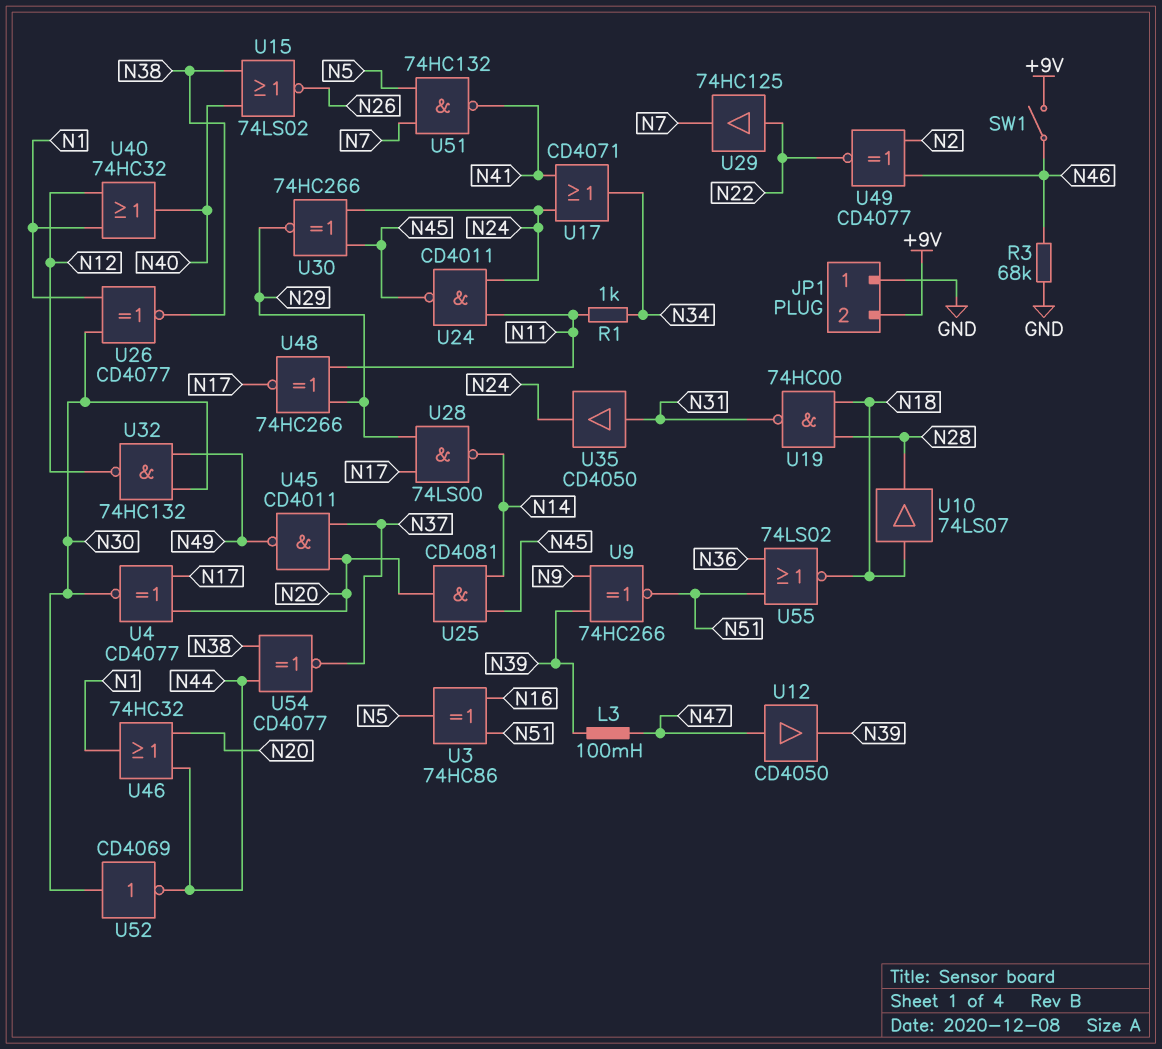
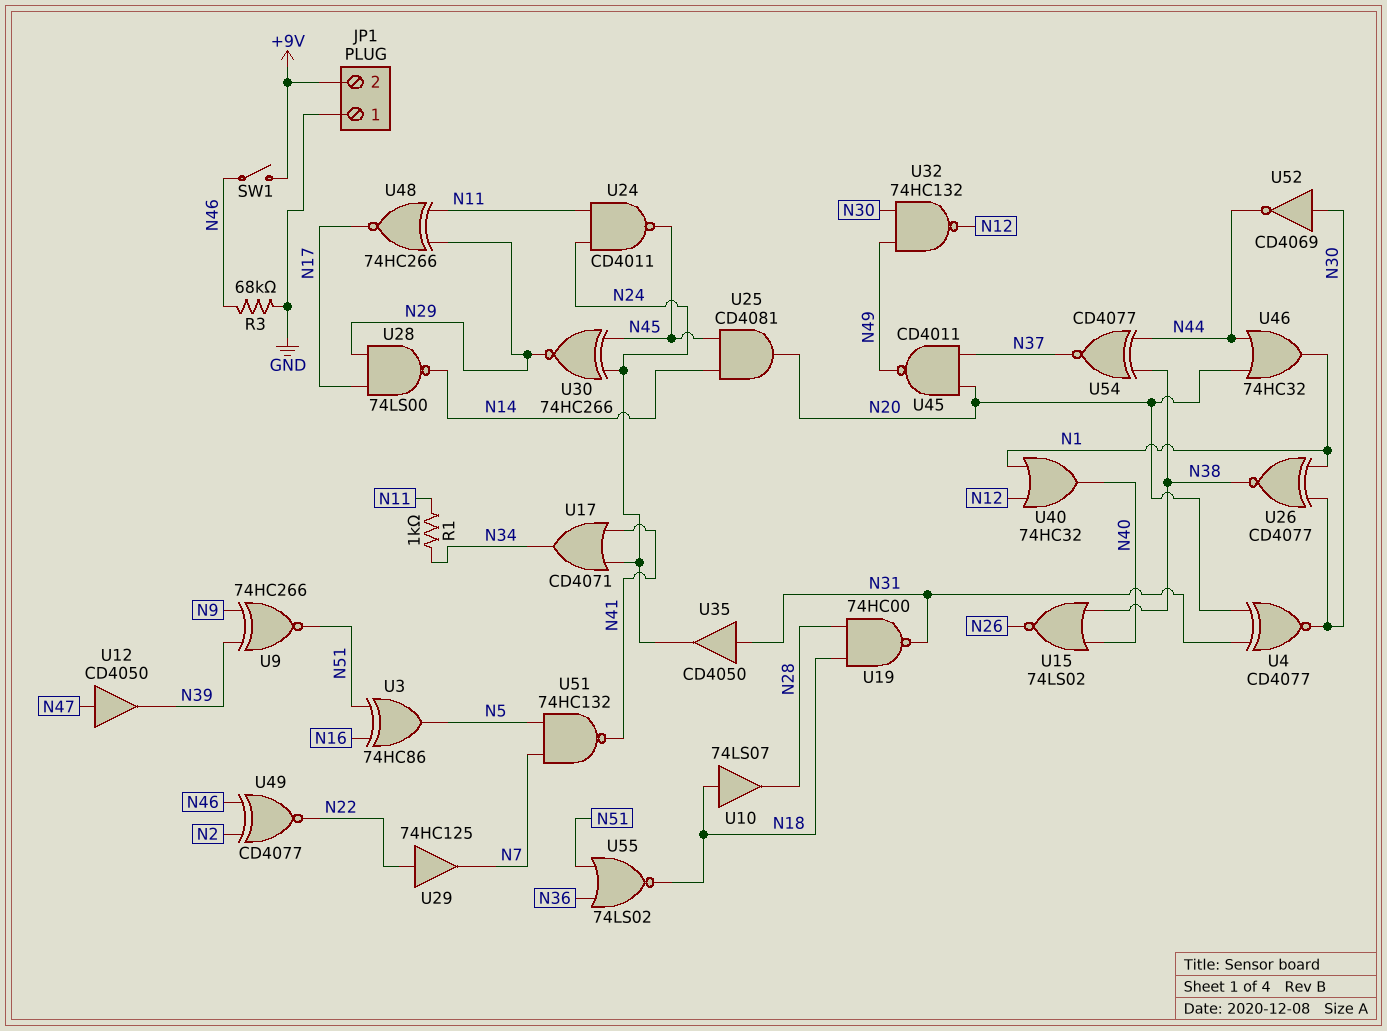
L3: 100mH (N39, N47) -> none
U4: XNOR CD4077 (in N17, in N20, out N30) -> XNOR CD4077 (in N20, in N31, out N30)

